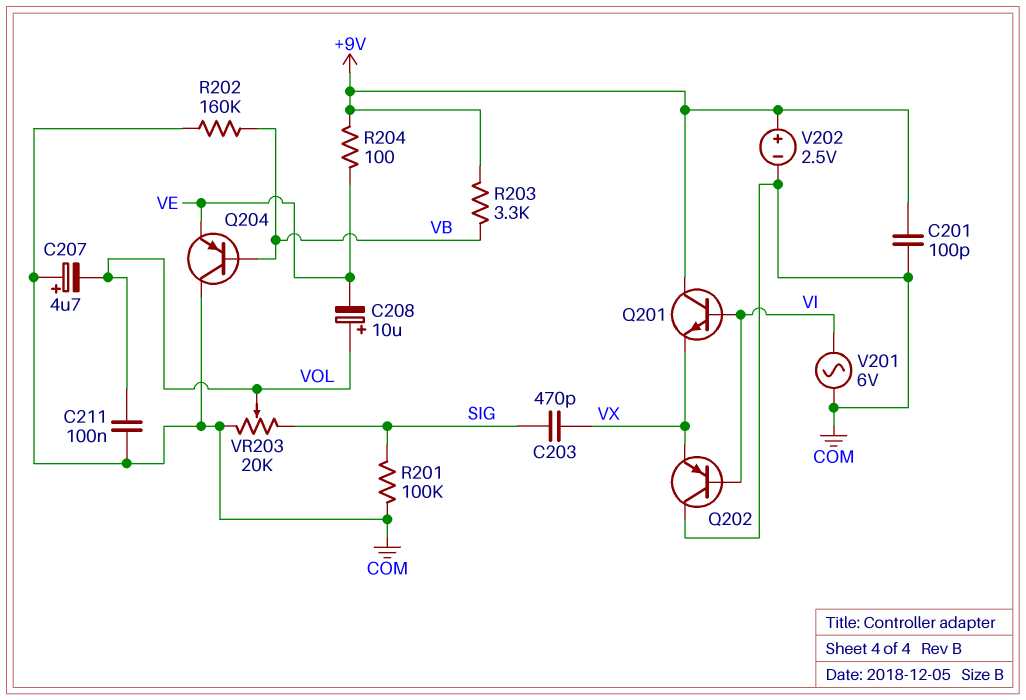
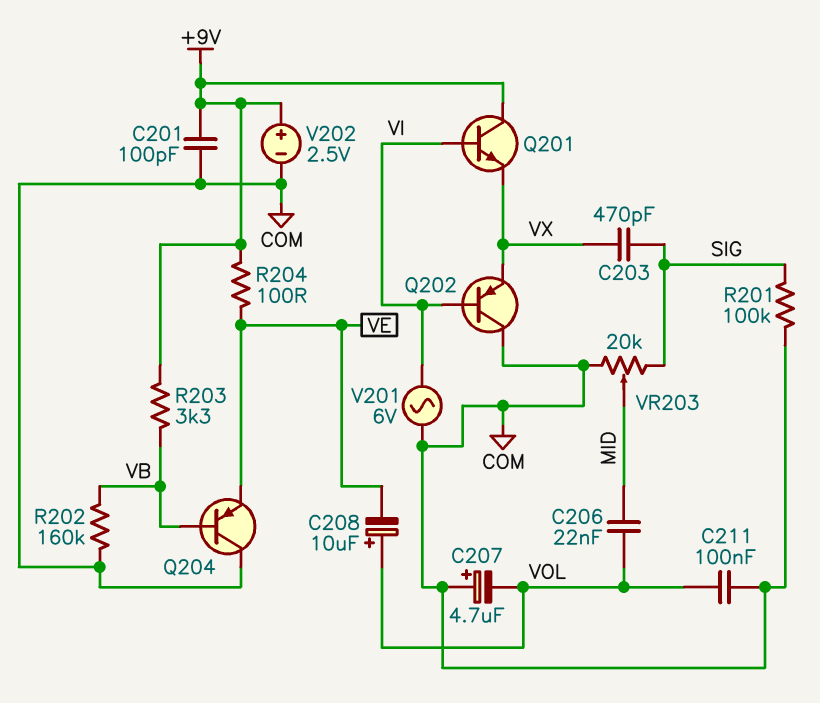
C206: none -> 22nF (MID, VOL)
VR203: 20k (COM, SIG, wiper VOL) -> 20k (COM, SIG, wiper MID)

